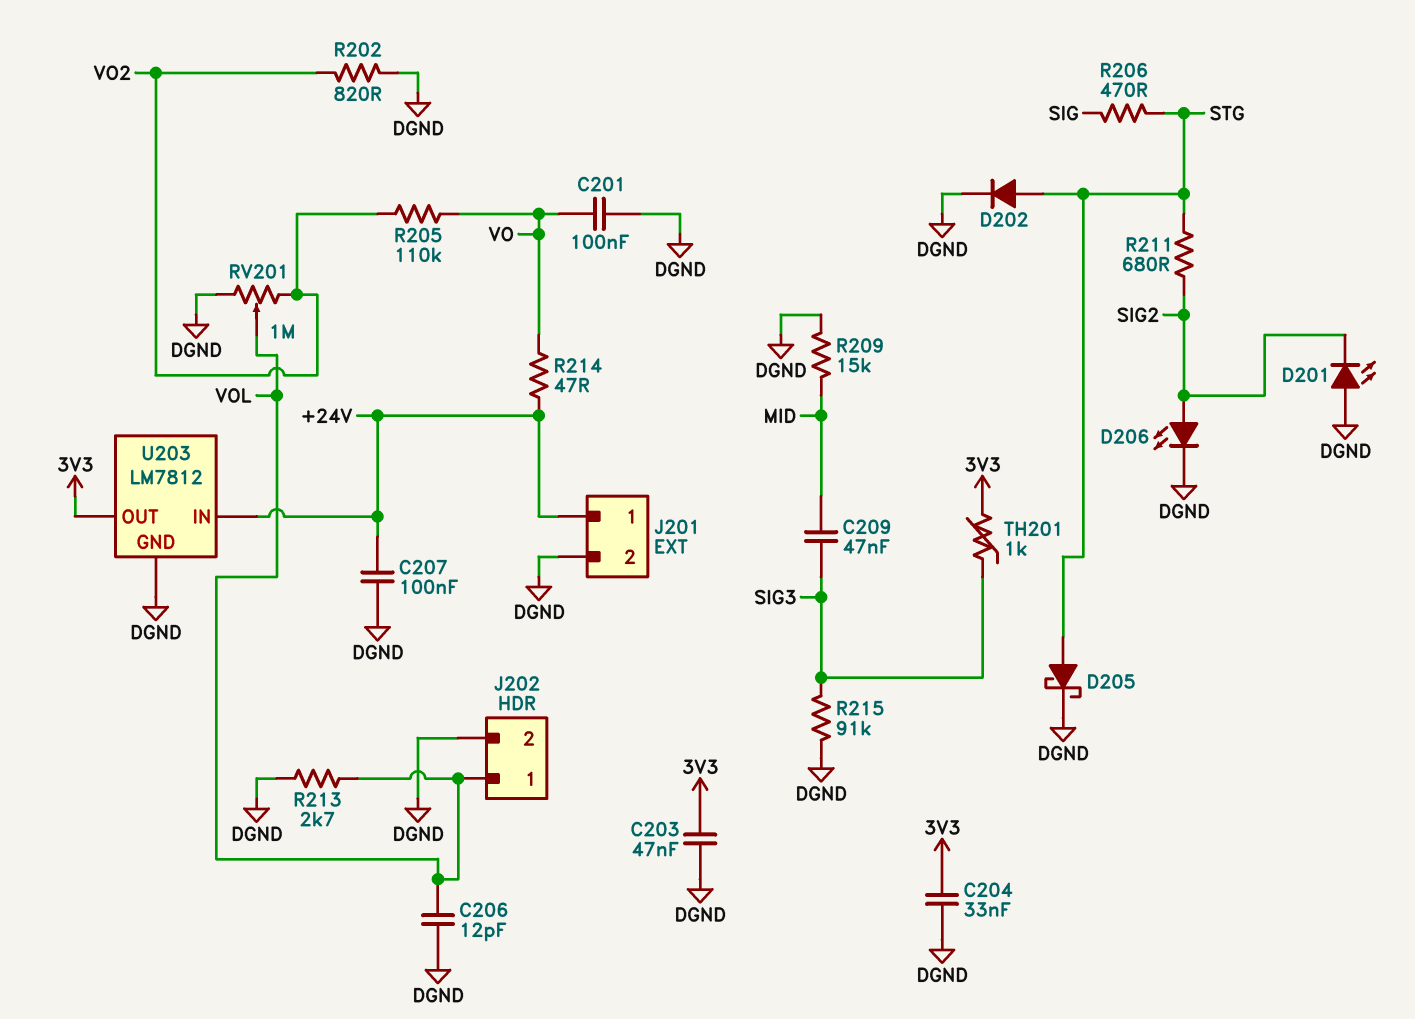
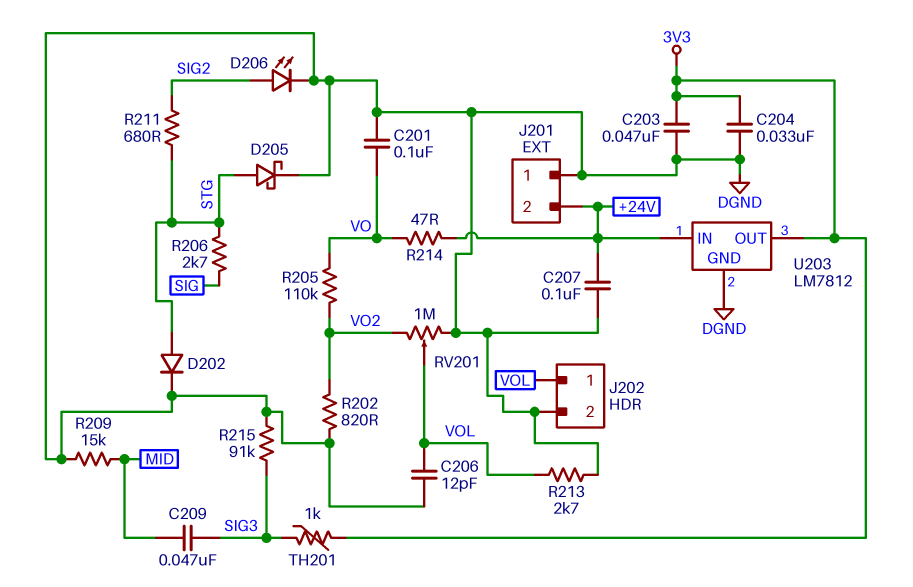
D201: LED (A DGND, K SIG2) -> none
J201 pin 1: +24V -> DGND
J201 pin 2: DGND -> +24V
R206: 470 (SIG, STG) -> 2.7k (SIG, STG)

